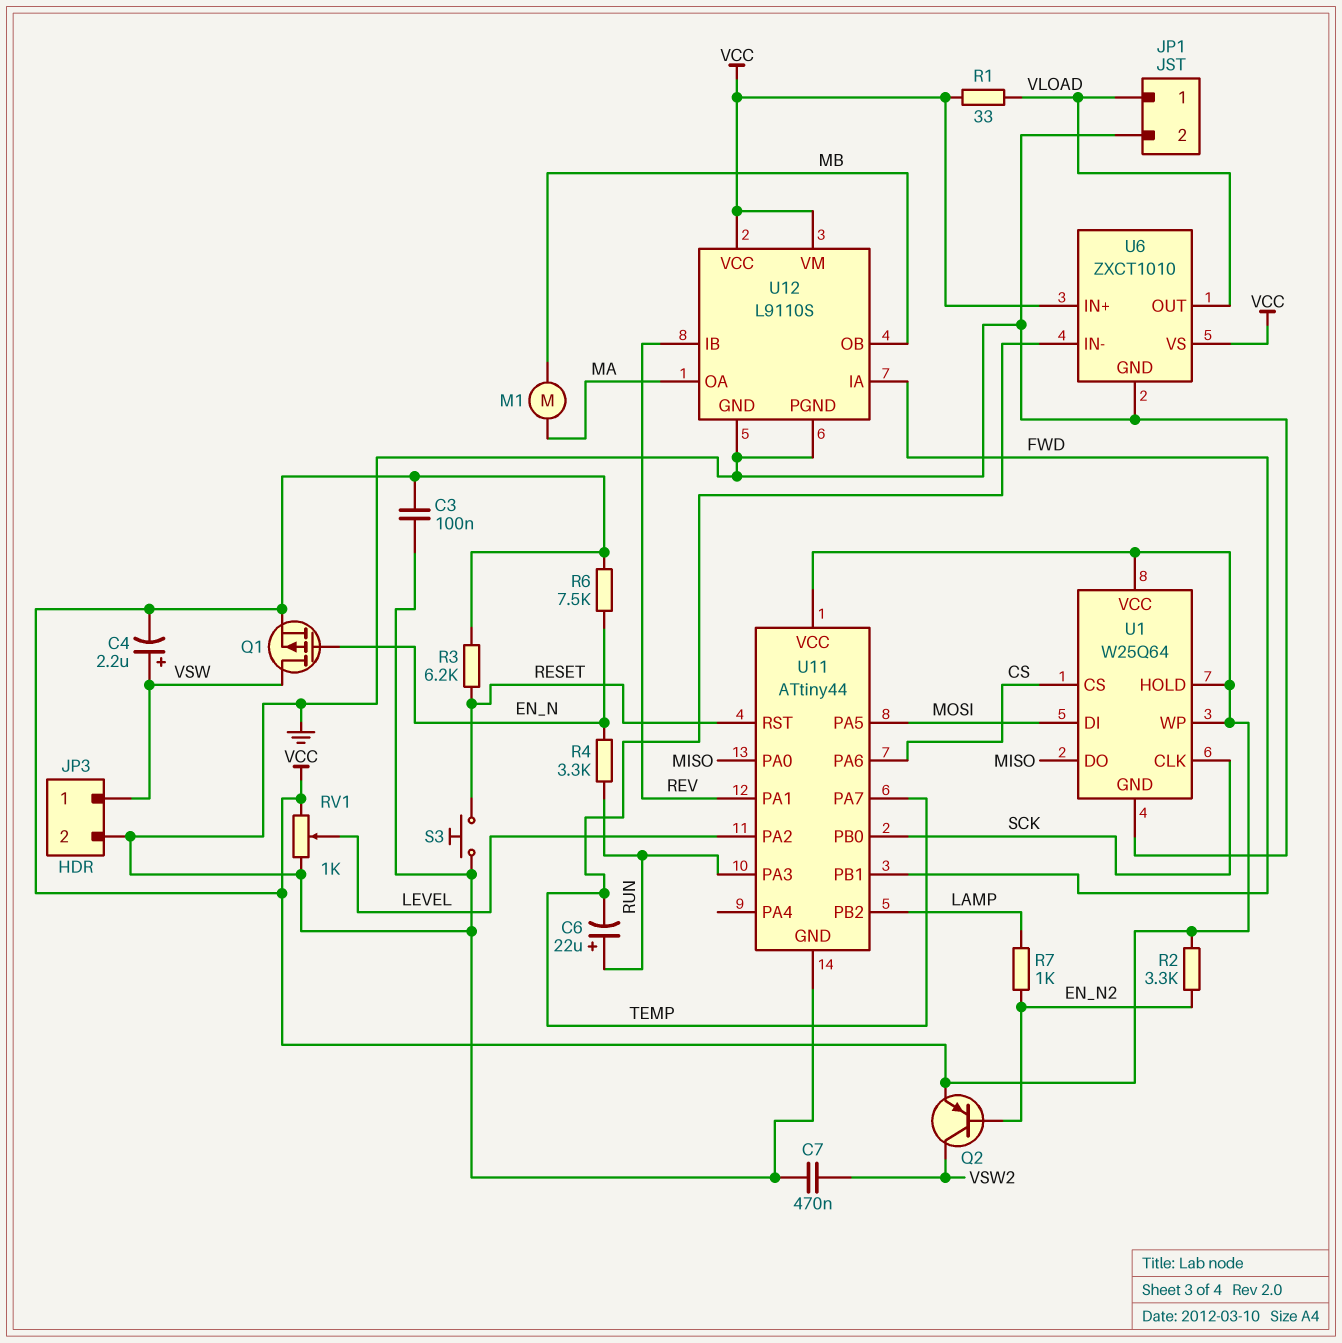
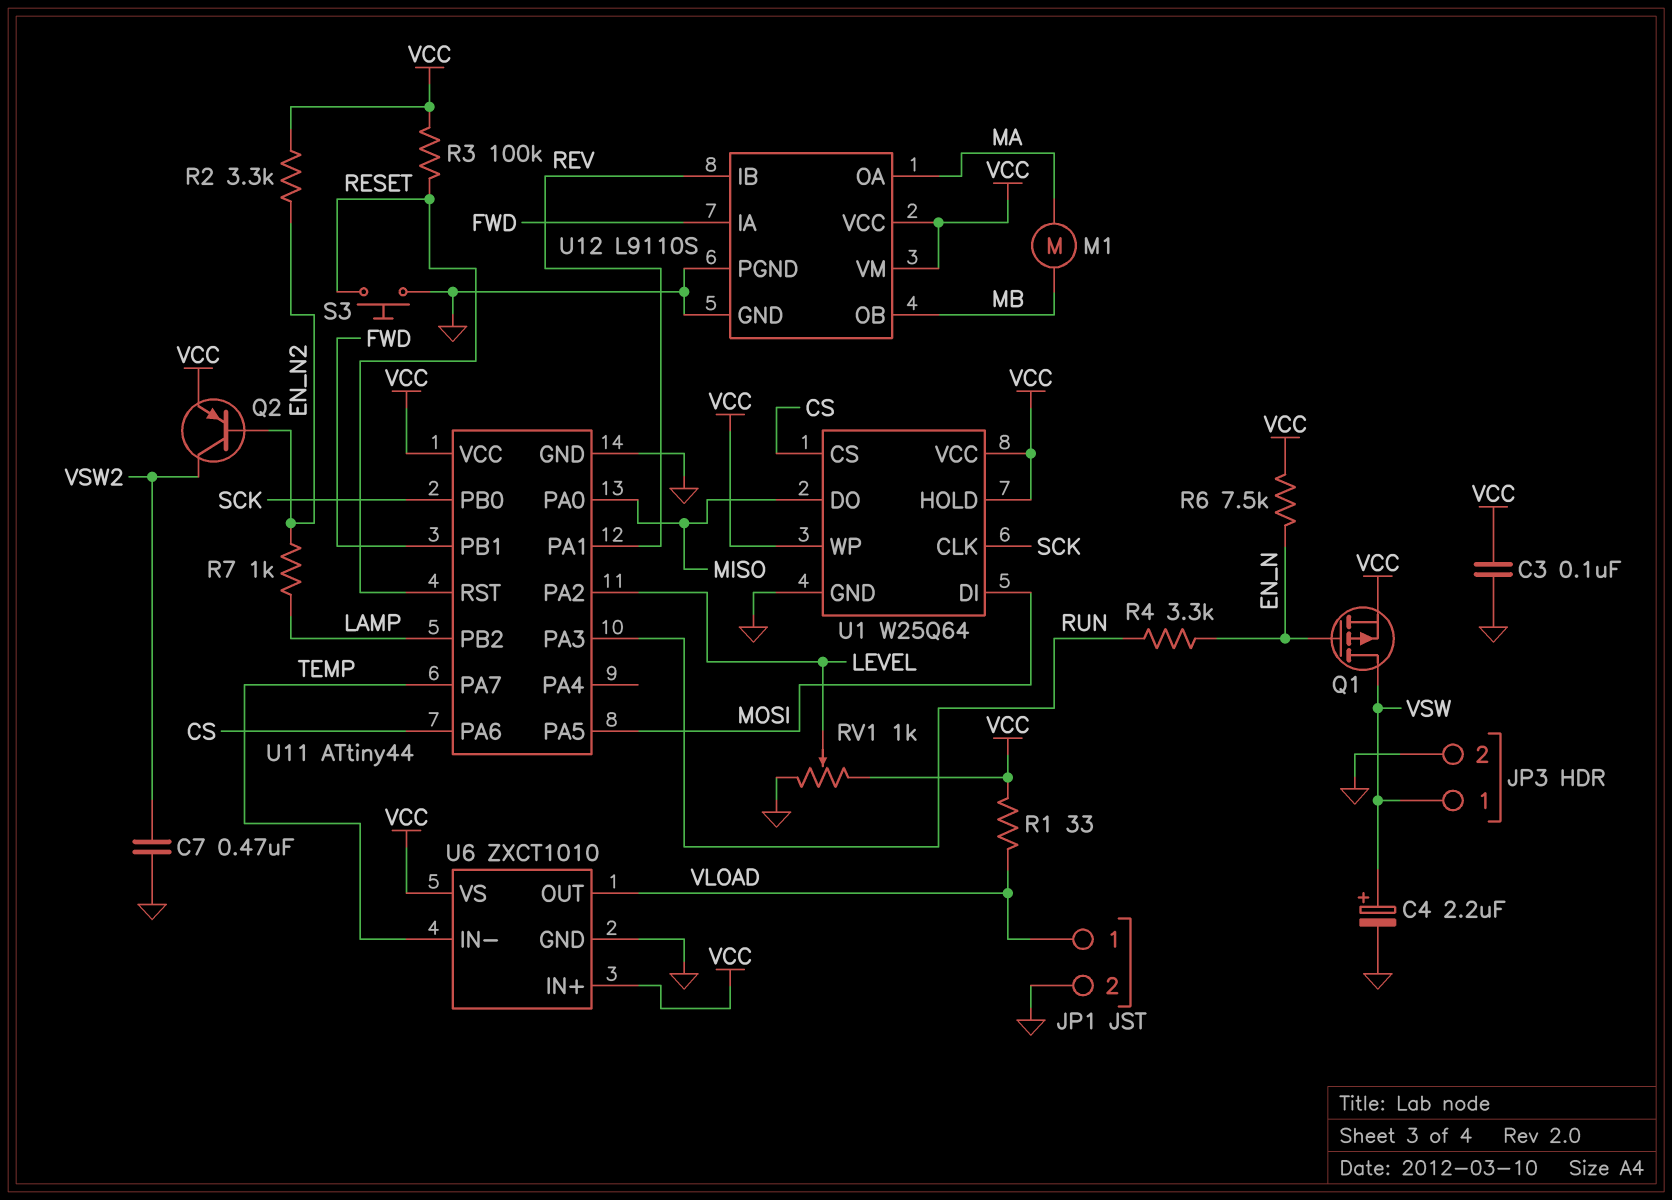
C4: 2.2uF (plus VSW, minus VCC) -> 2.2uF (plus VSW, minus GND)
C6: 22uF (plus RUN, minus TEMP) -> none
R3: 6.2k (RESET, VCC) -> 100k (RESET, VCC)

